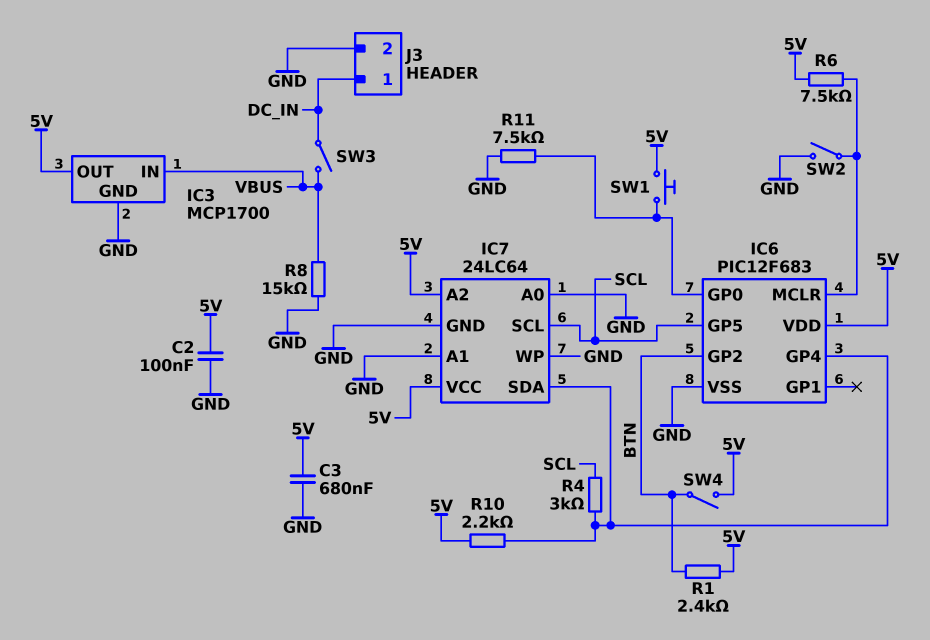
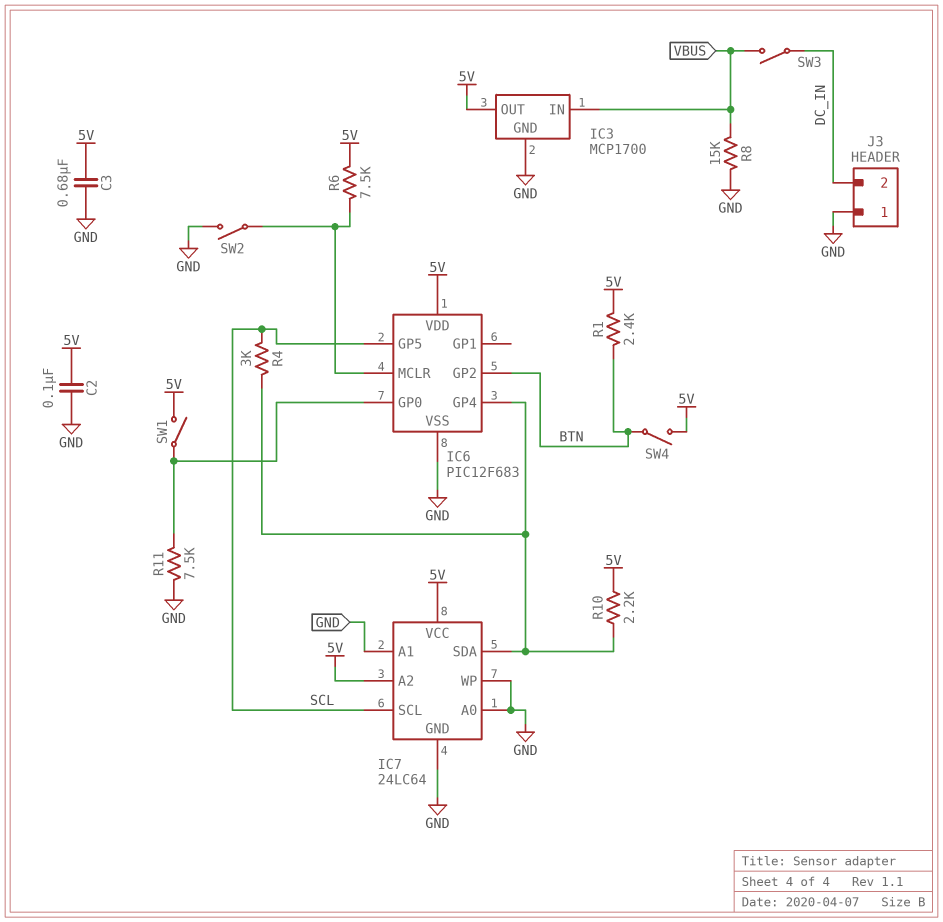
J3 pin 1: DC_IN -> GND
J3 pin 2: GND -> DC_IN
SW1: button (5V, IC6/GP0) -> switch (5V, IC6/GP0)

